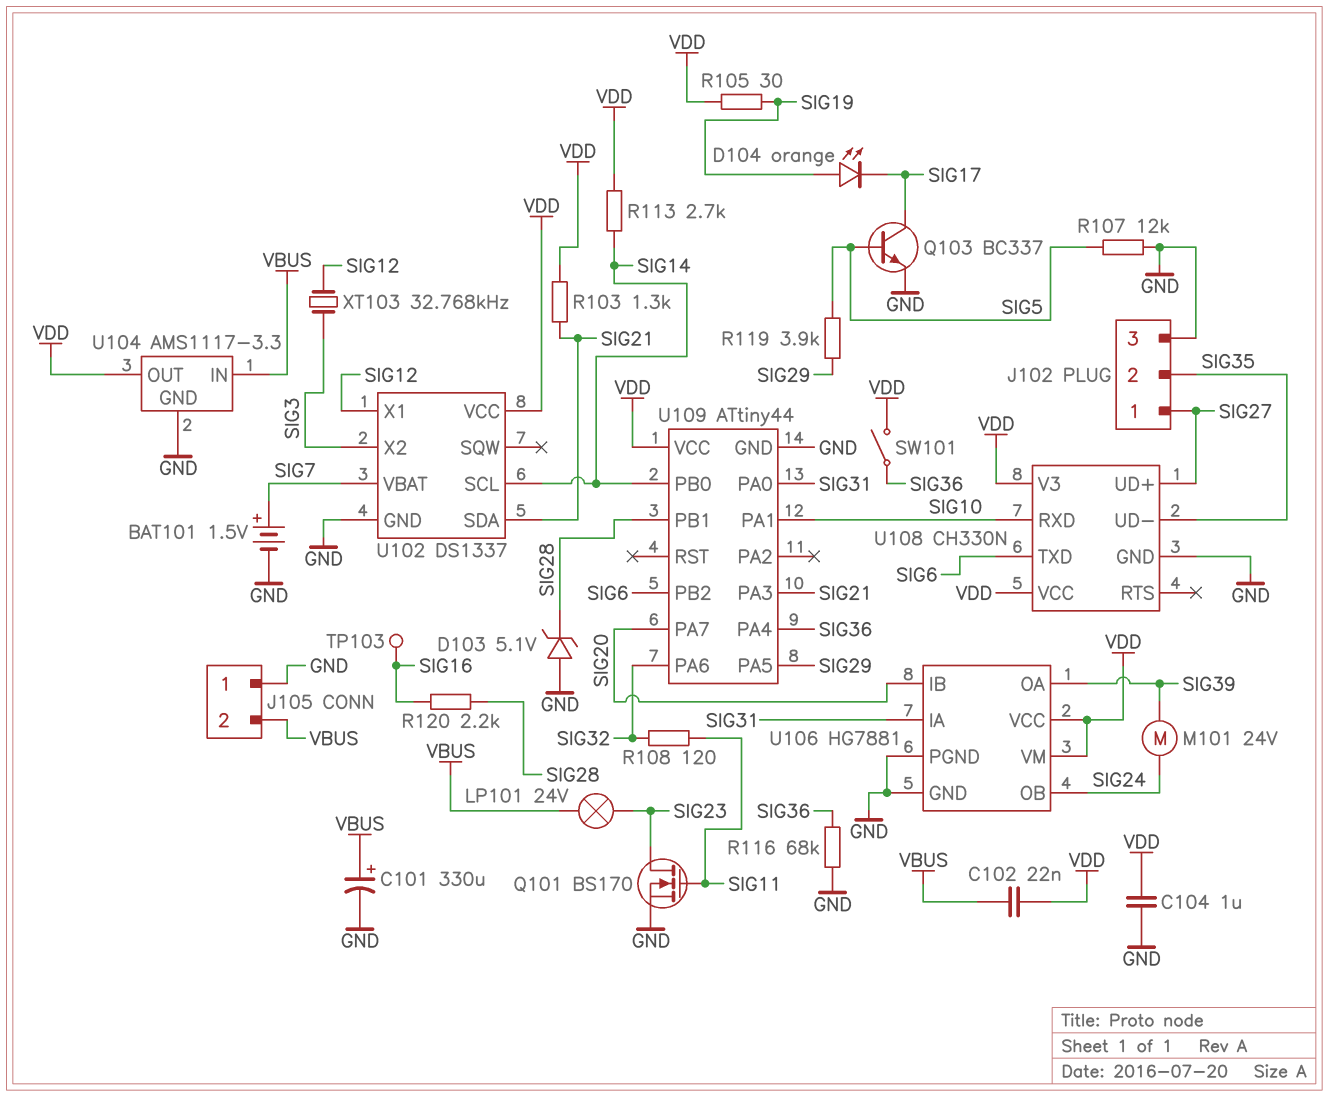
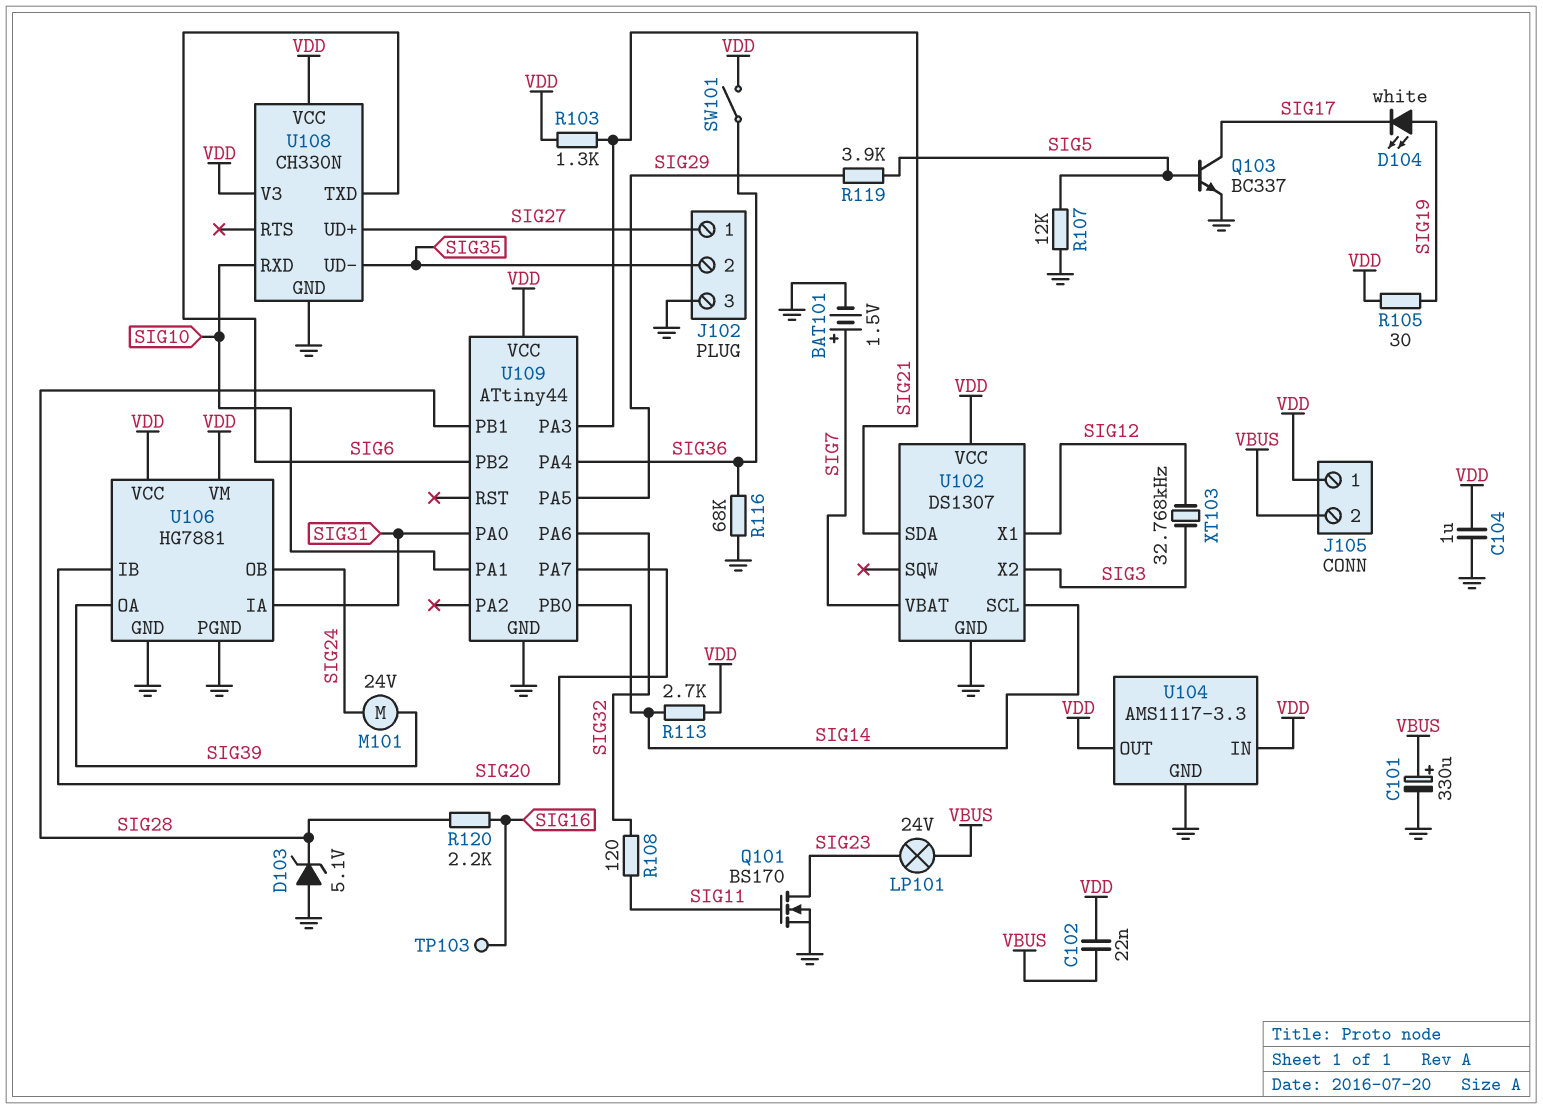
D104: LED orange (A SIG19, K SIG17) -> LED white (A SIG19, K SIG17)
J105 pin 1: GND -> VDD
U102: DS1337 -> DS1307
U104 pin IN: VBUS -> VDD

